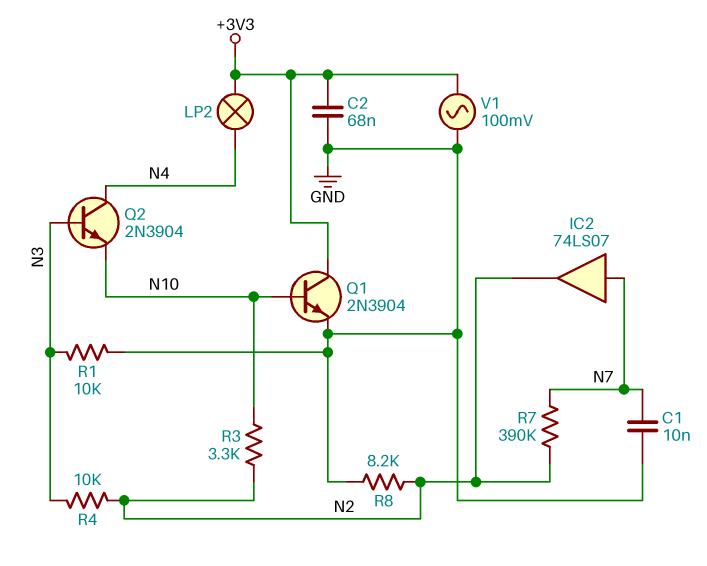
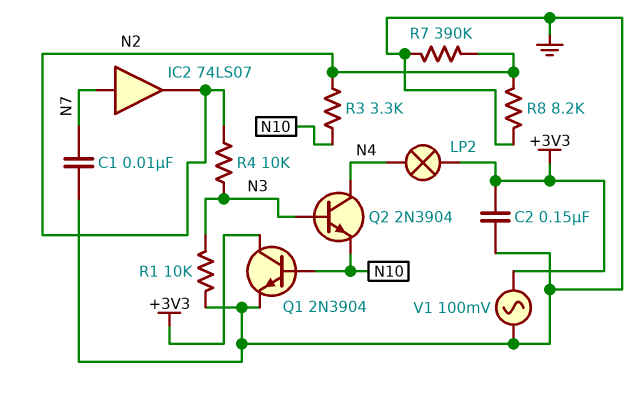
C2: 68nF (+3V3, GND) -> 150nF (+3V3, GND)
R7: 390k (N2, N7) -> 390k (GND, N2)

